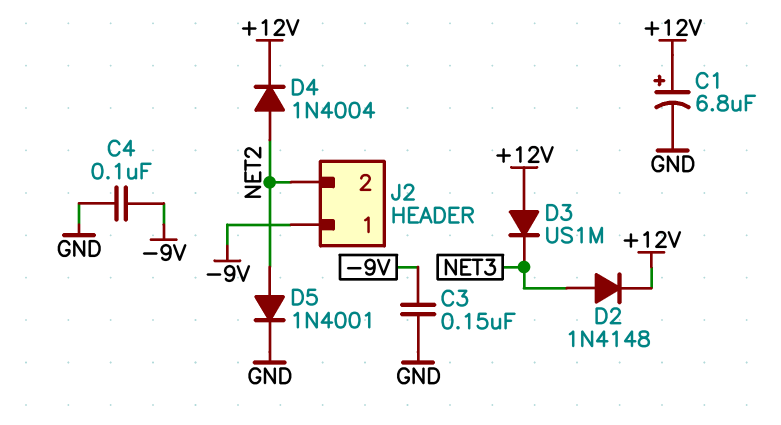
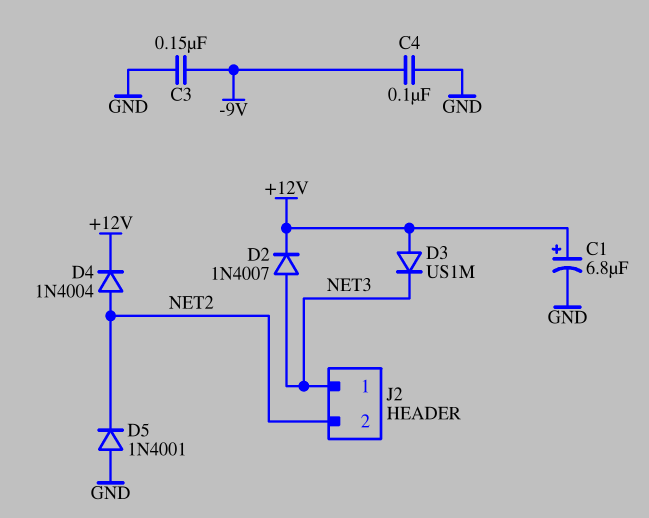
D2: diode 1N4148 (A NET3, K +12V) -> diode 1N4007 (A NET3, K +12V)
D5: diode 1N4001 (A NET2, K GND) -> diode 1N4001 (A GND, K NET2)
J2 pin 1: -9V -> NET3

